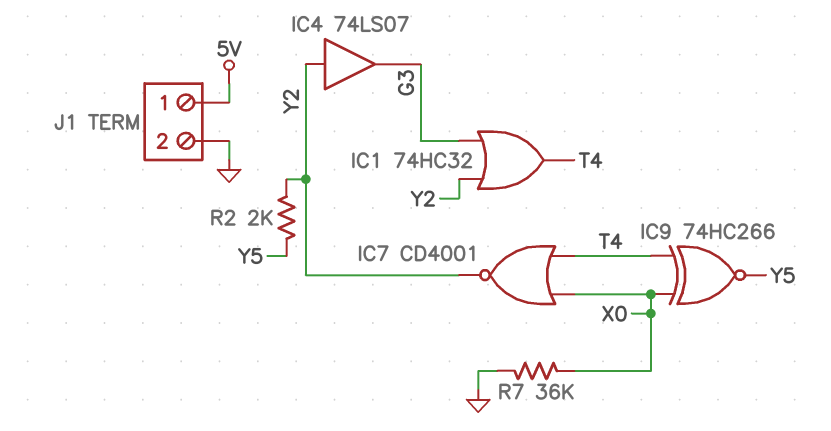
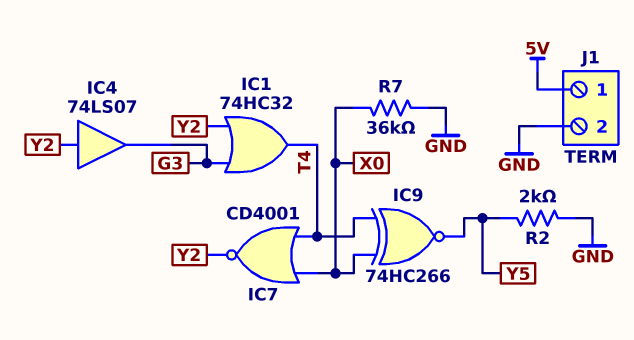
R2: 2k (Y2, Y5) -> 2k (GND, Y5)

